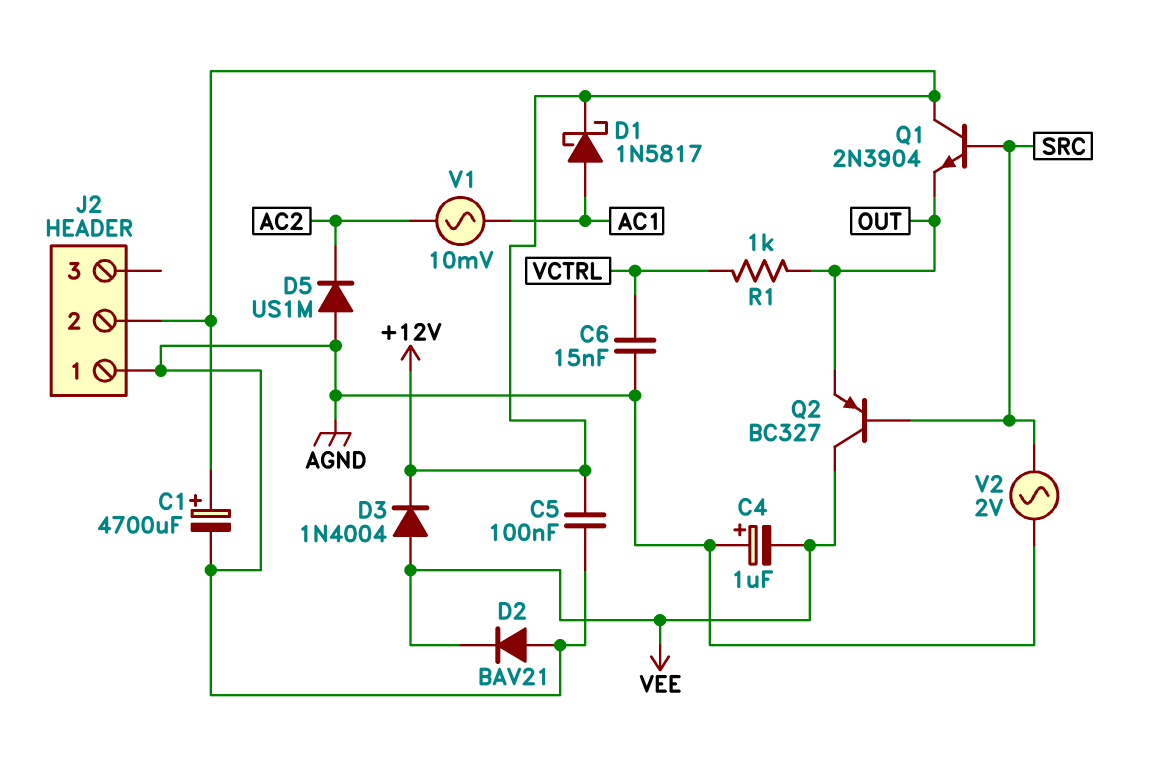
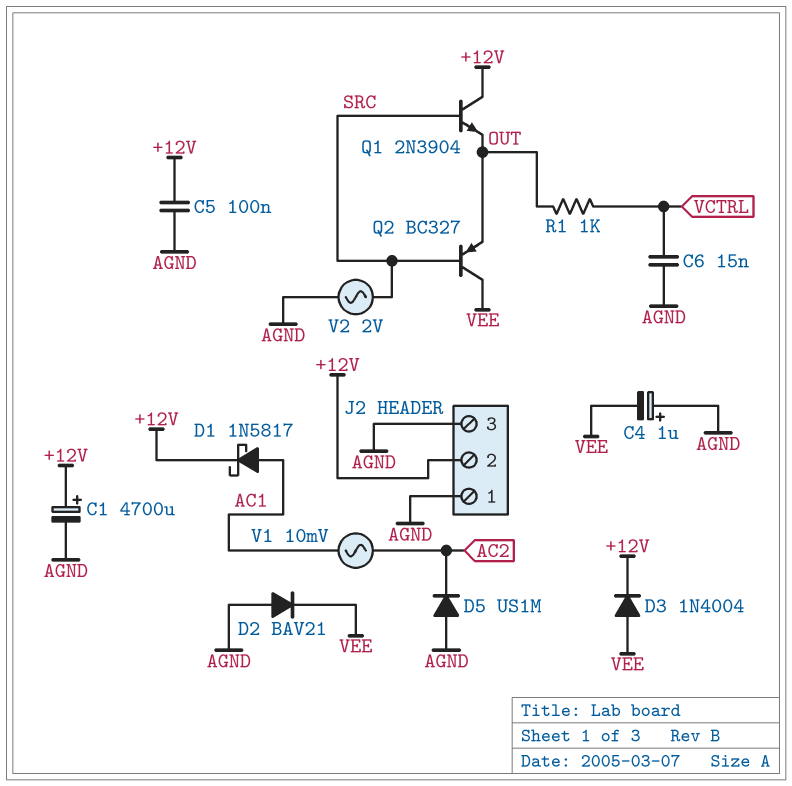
J2 pin 3: none -> AGND

